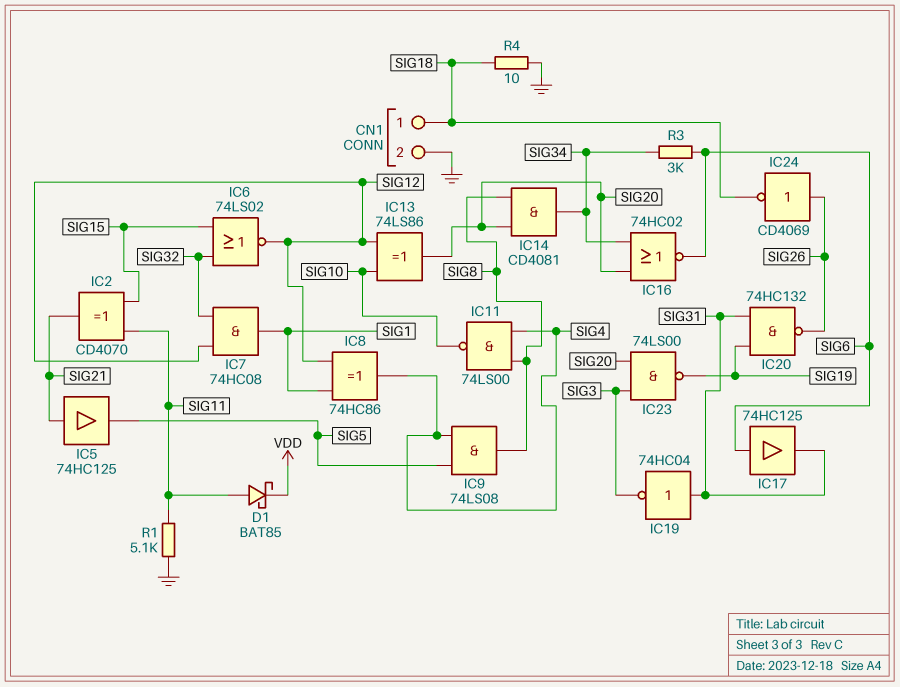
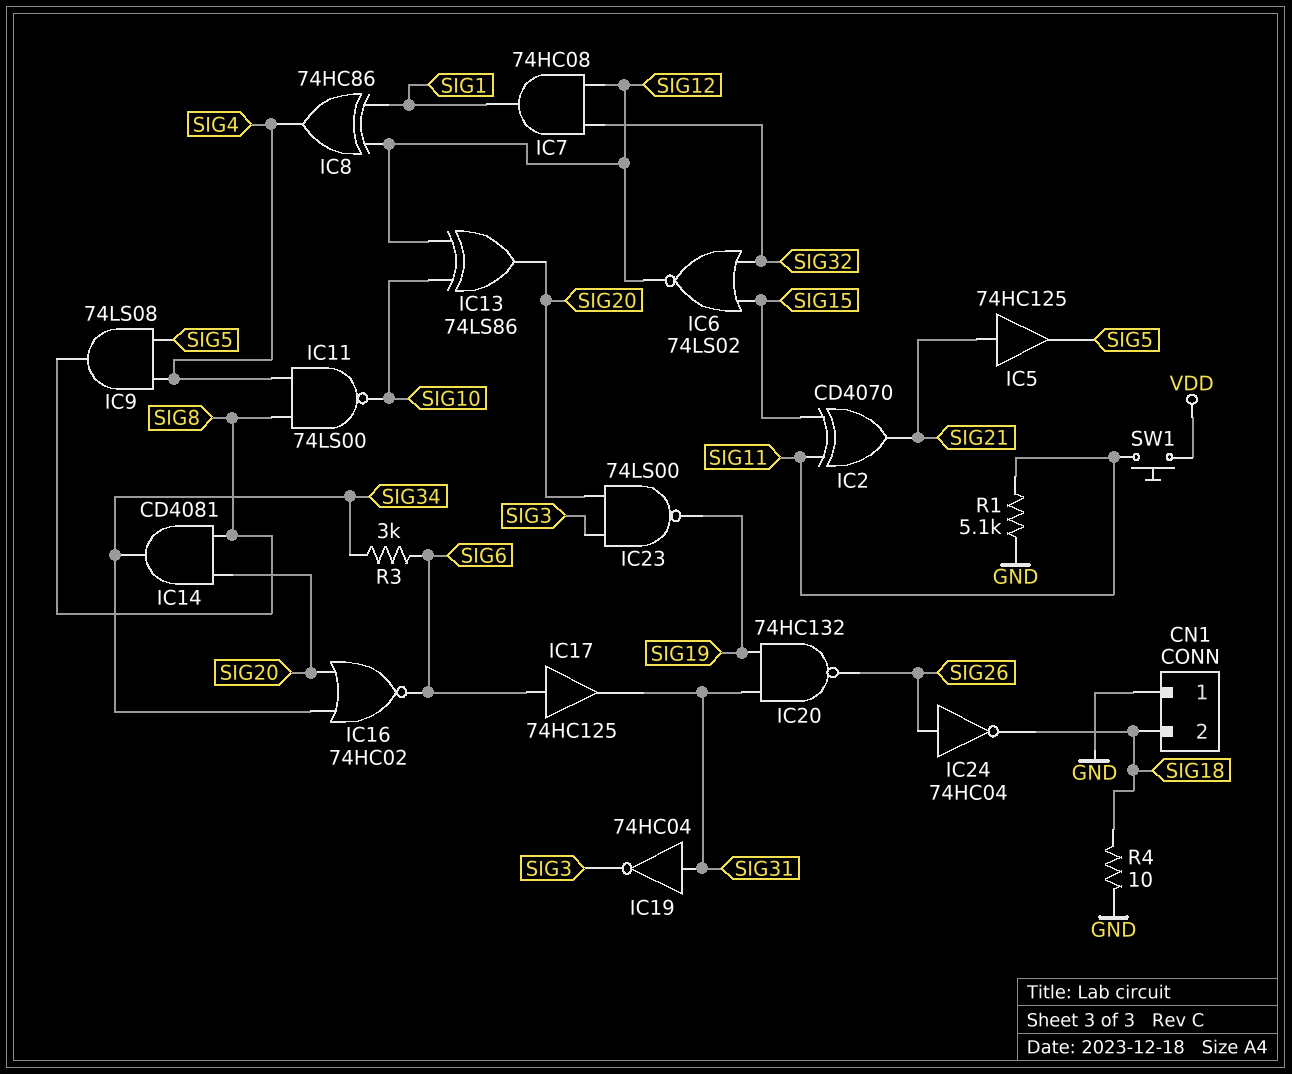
CN1 pin 1: SIG18 -> GND
CN1 pin 2: GND -> SIG18
D1: schottky BAT85 (A SIG11, K VDD) -> none
IC24: NOT CD4069 (in SIG26, out SIG18) -> NOT 74HC04 (in SIG26, out SIG18)
SW1: none -> button (SIG11, VDD)

